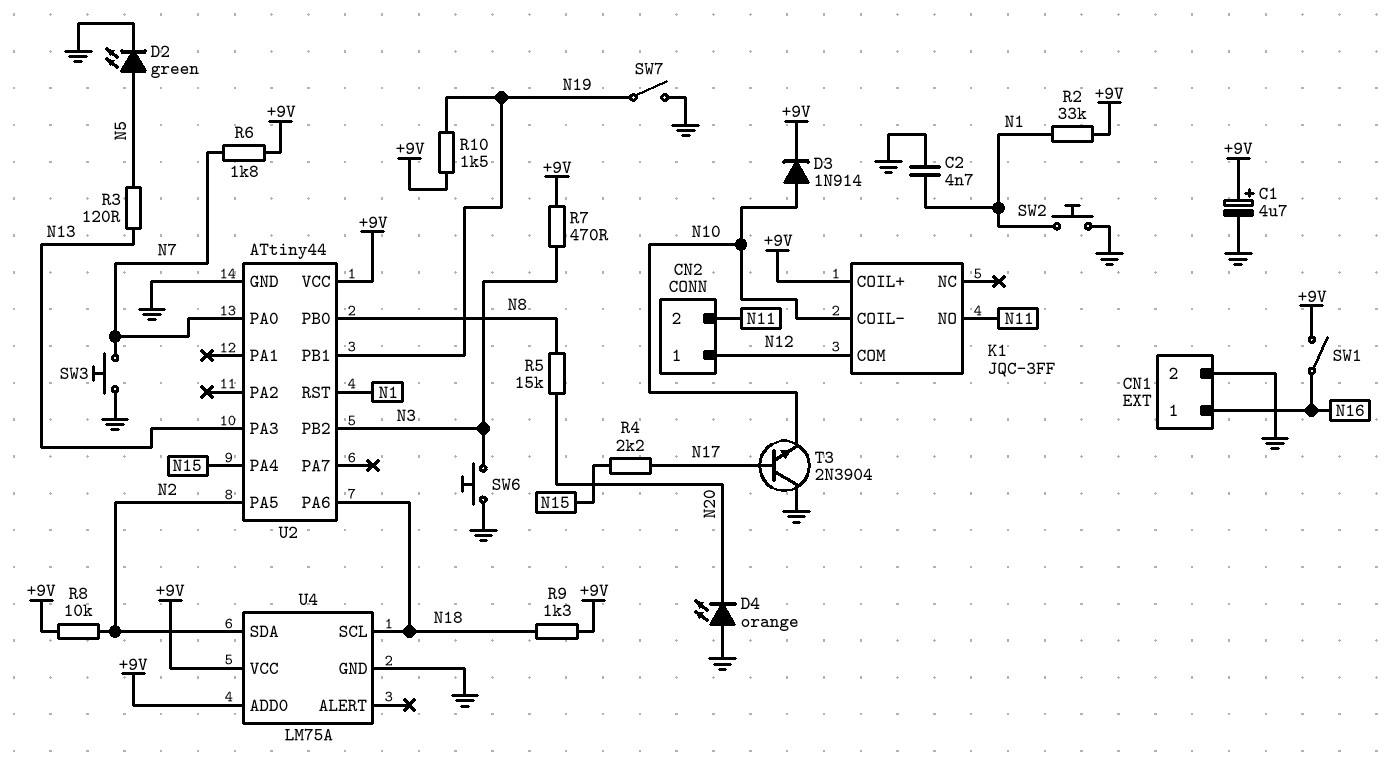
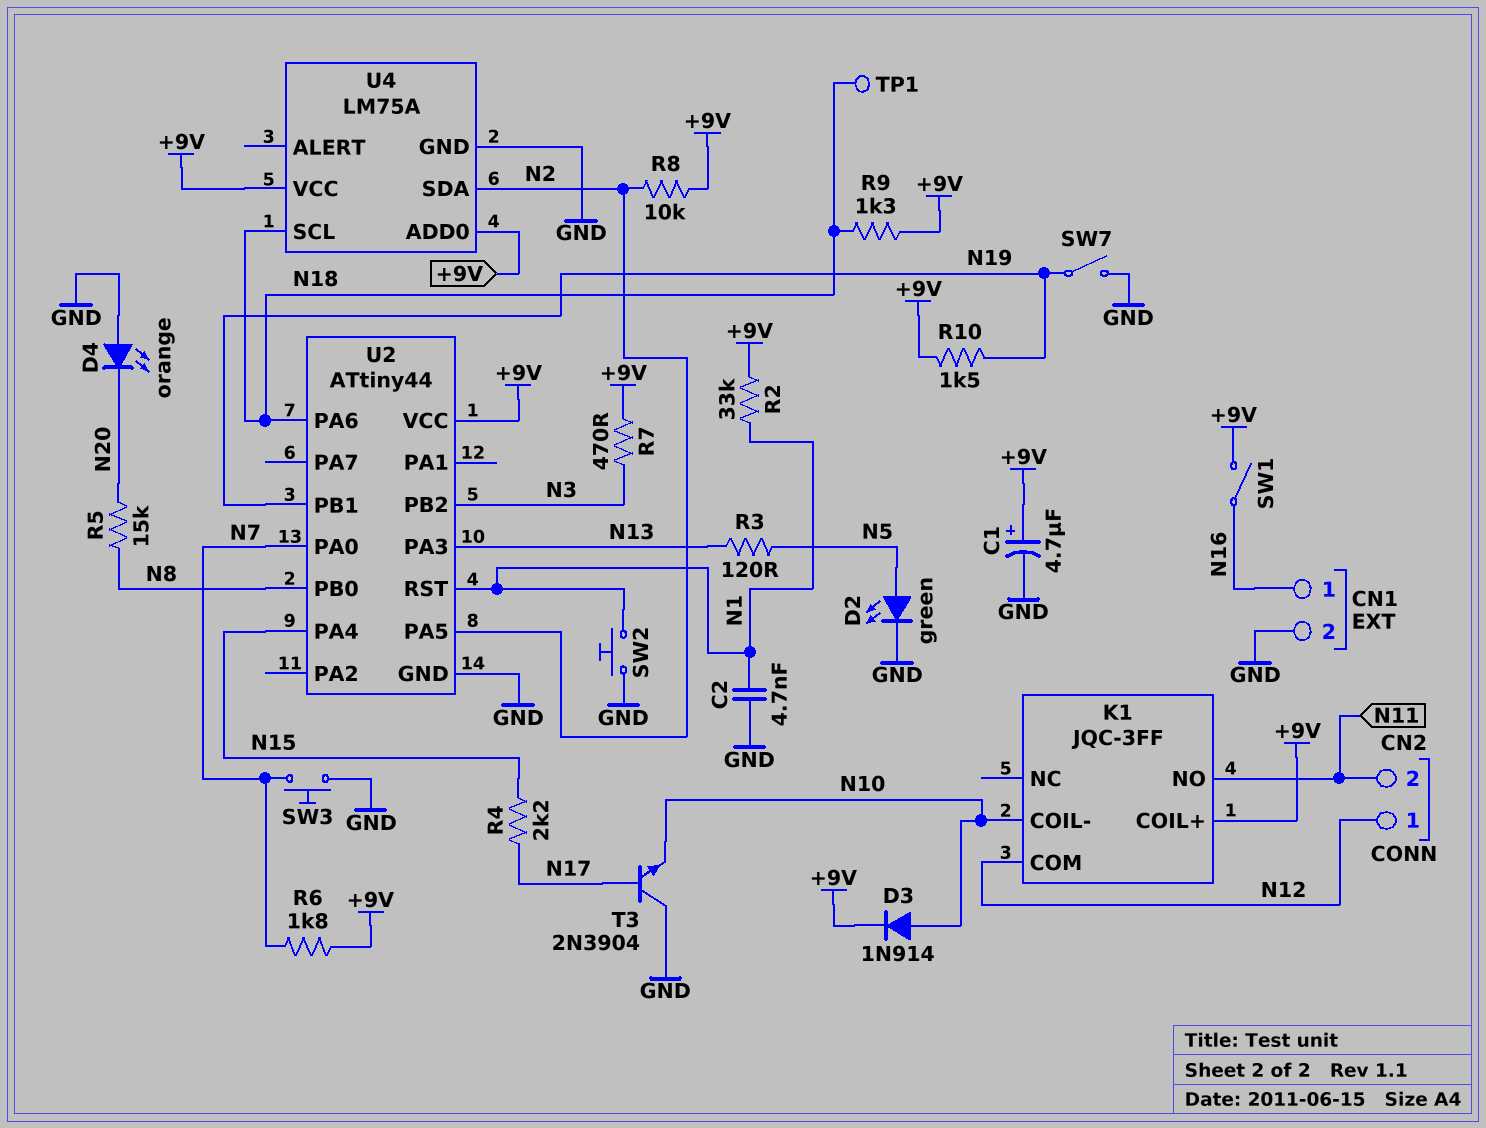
SW6: button (GND, N3) -> none
TP1: none -> test point (N18)

